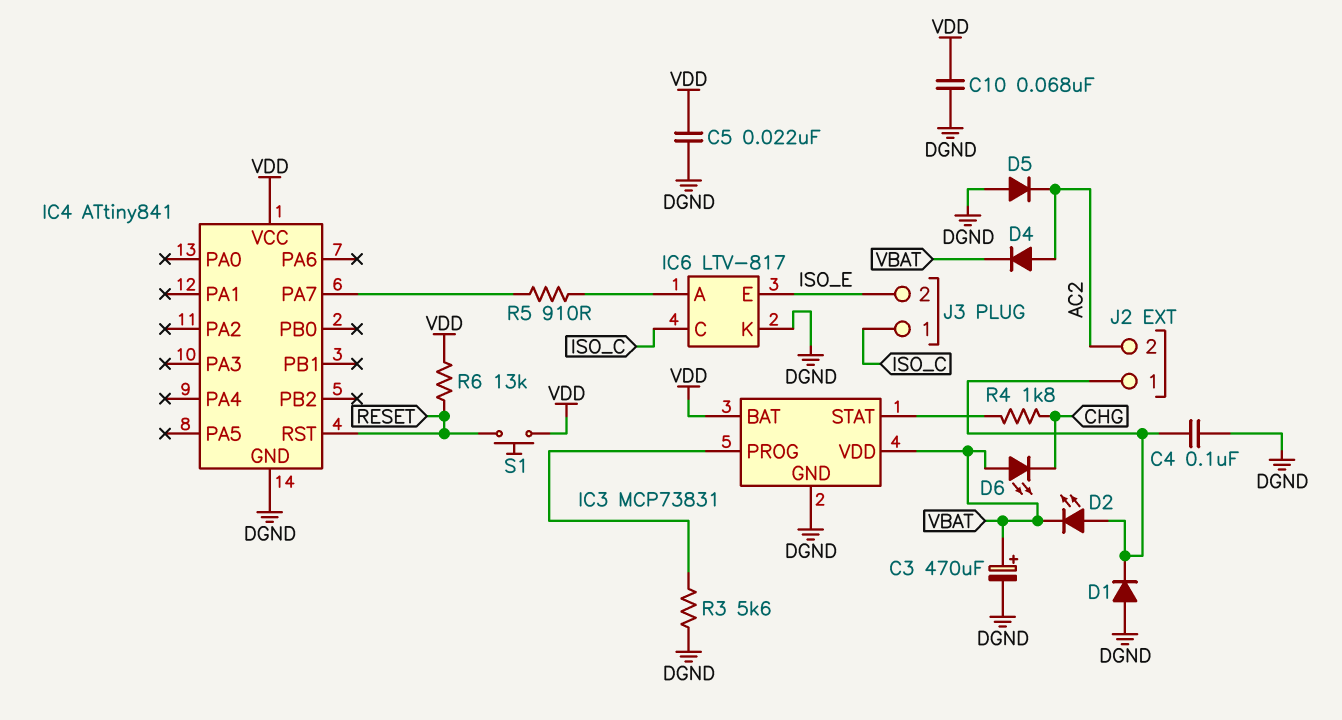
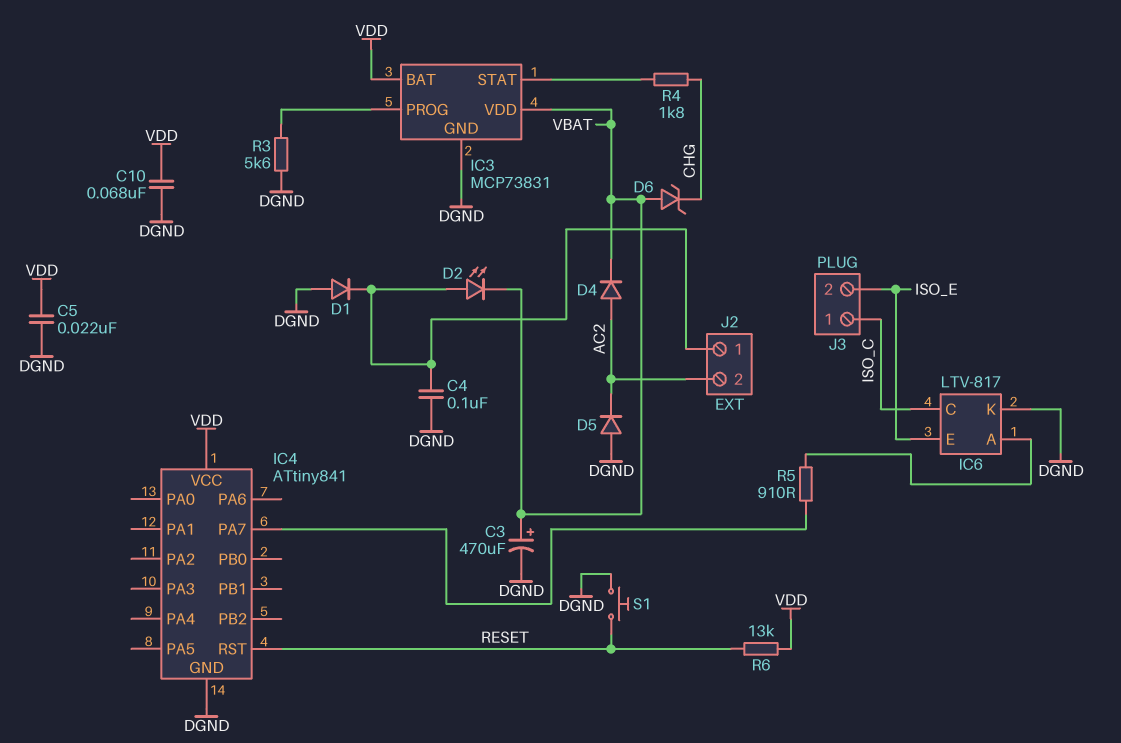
D6: LED (A VBAT, K CHG) -> zener (A VBAT, K CHG)
S1: button (RESET, VDD) -> button (DGND, RESET)

